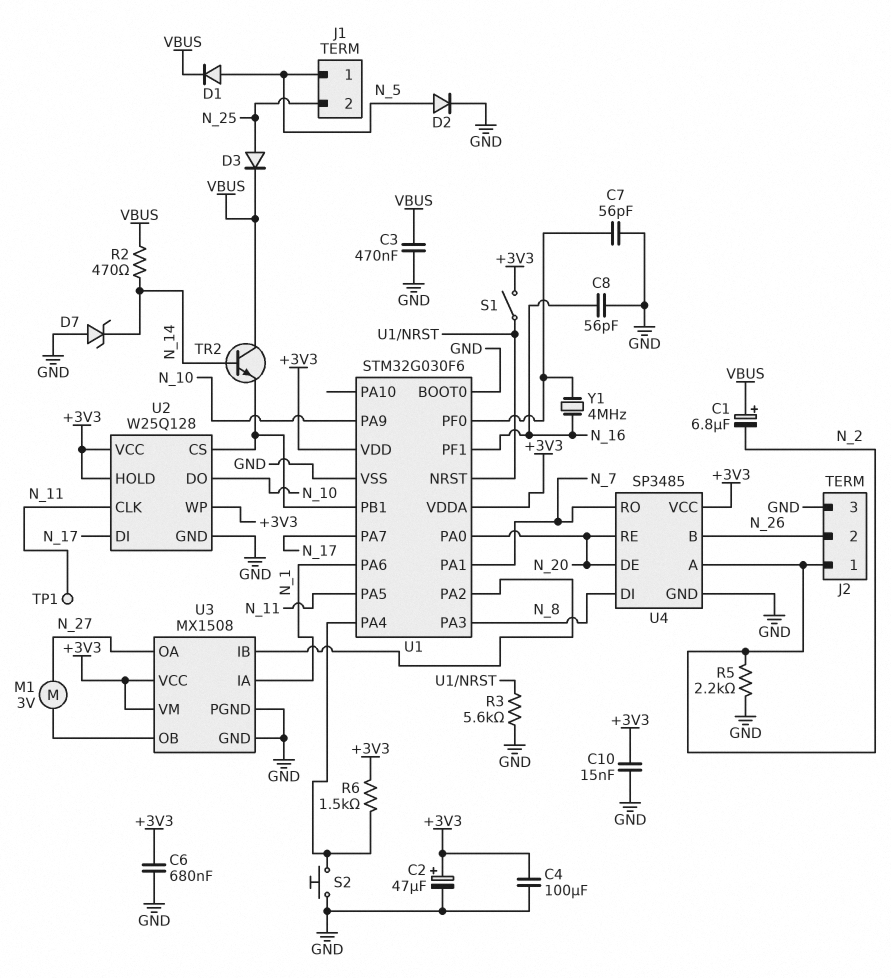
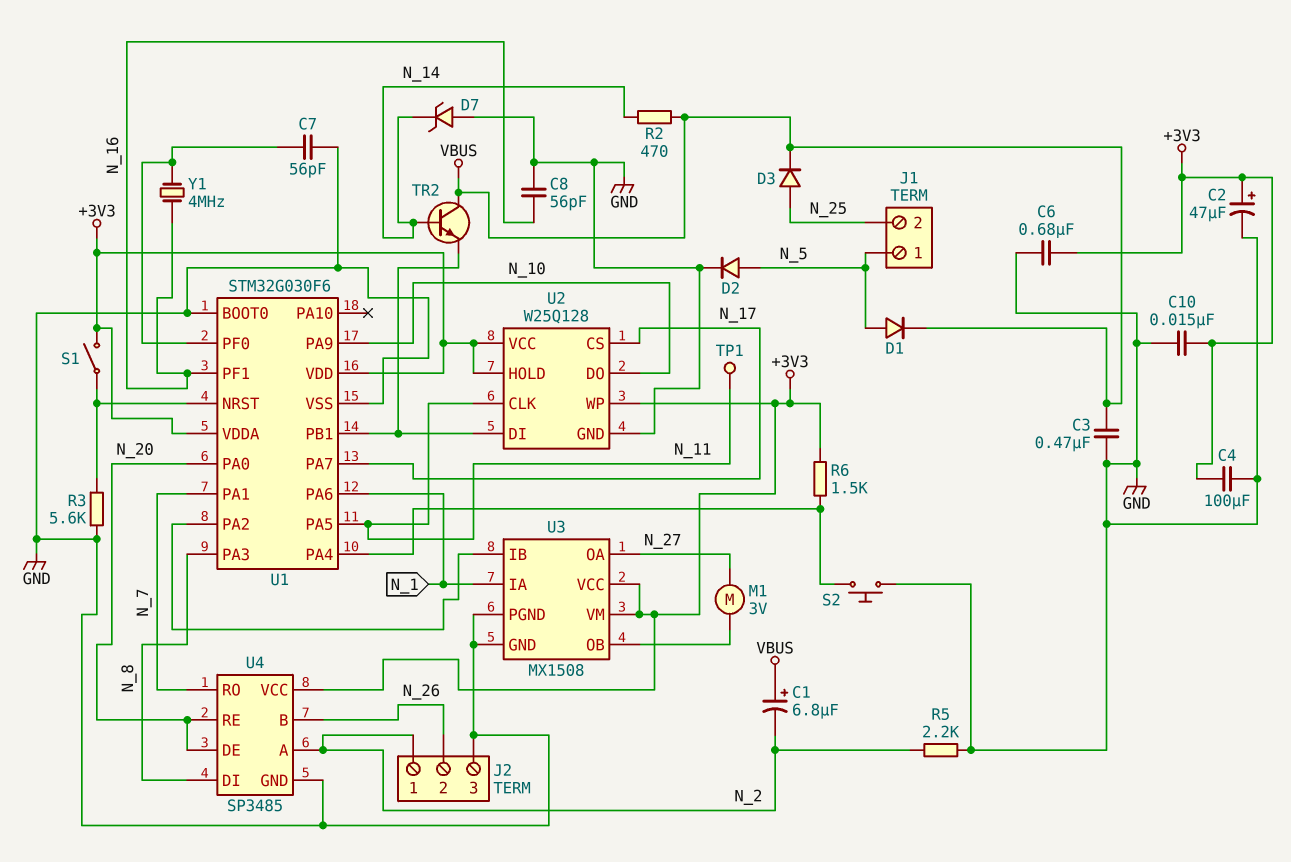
U2 pin CS: U1/PB1 -> N_17
U2 pin DI: N_17 -> U1/PB1

